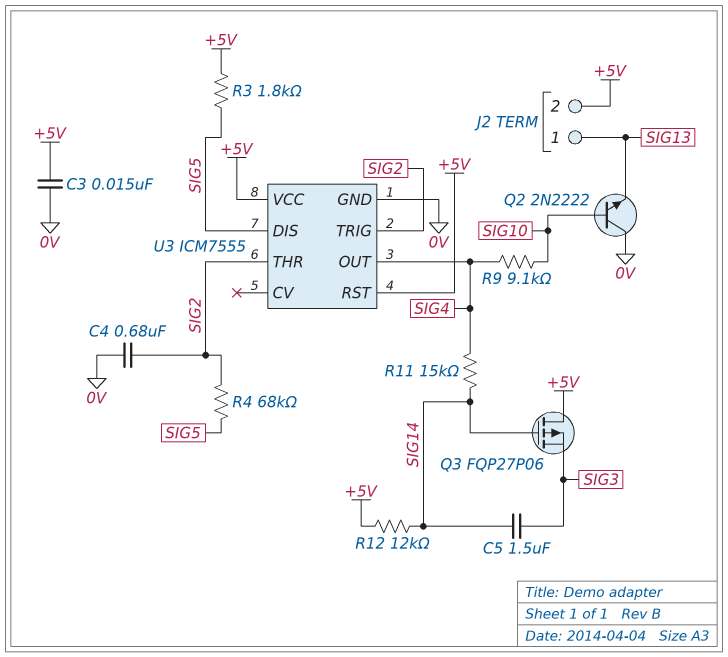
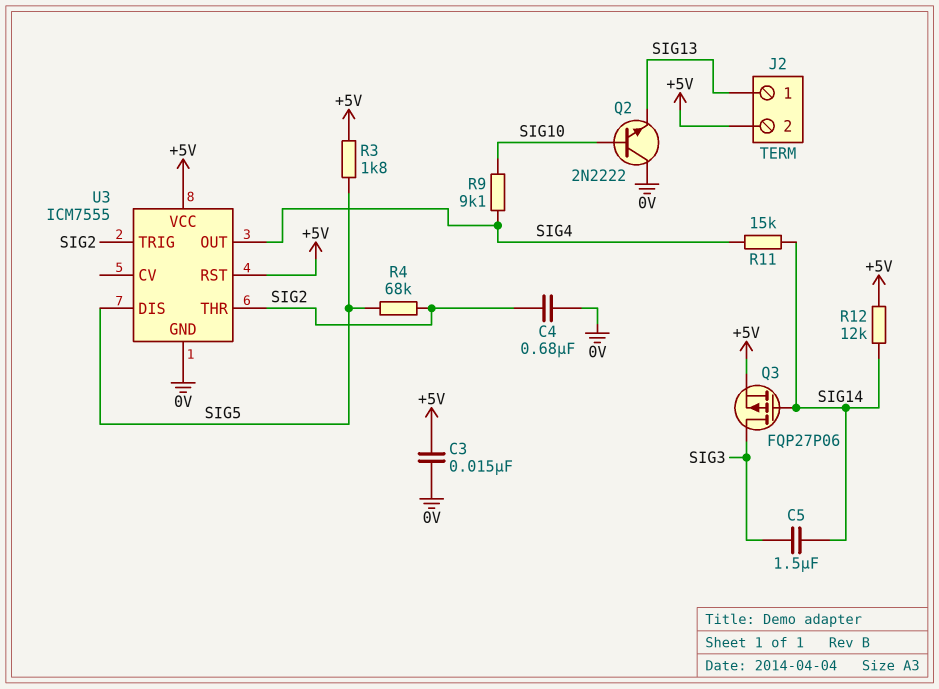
Q3: PMOS FQP27P06 (G SIG14, D +5V, S SIG3) -> PMOS FQP27P06 (G SIG14, D SIG3, S +5V)

